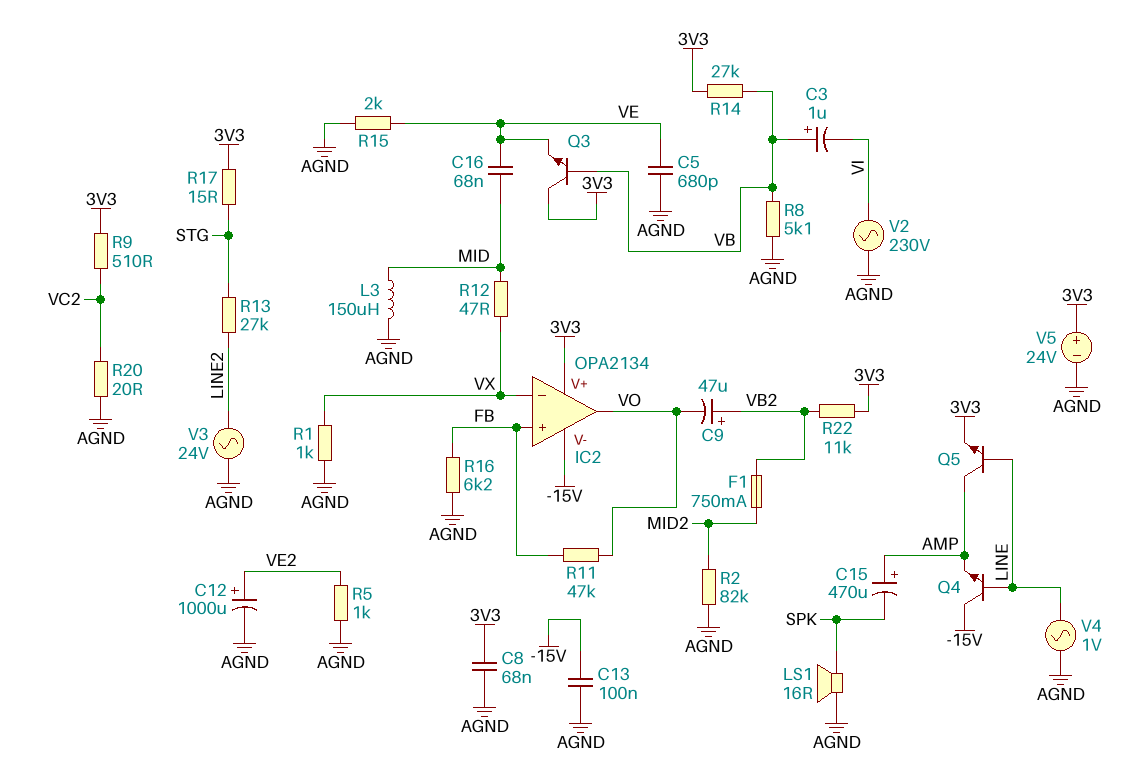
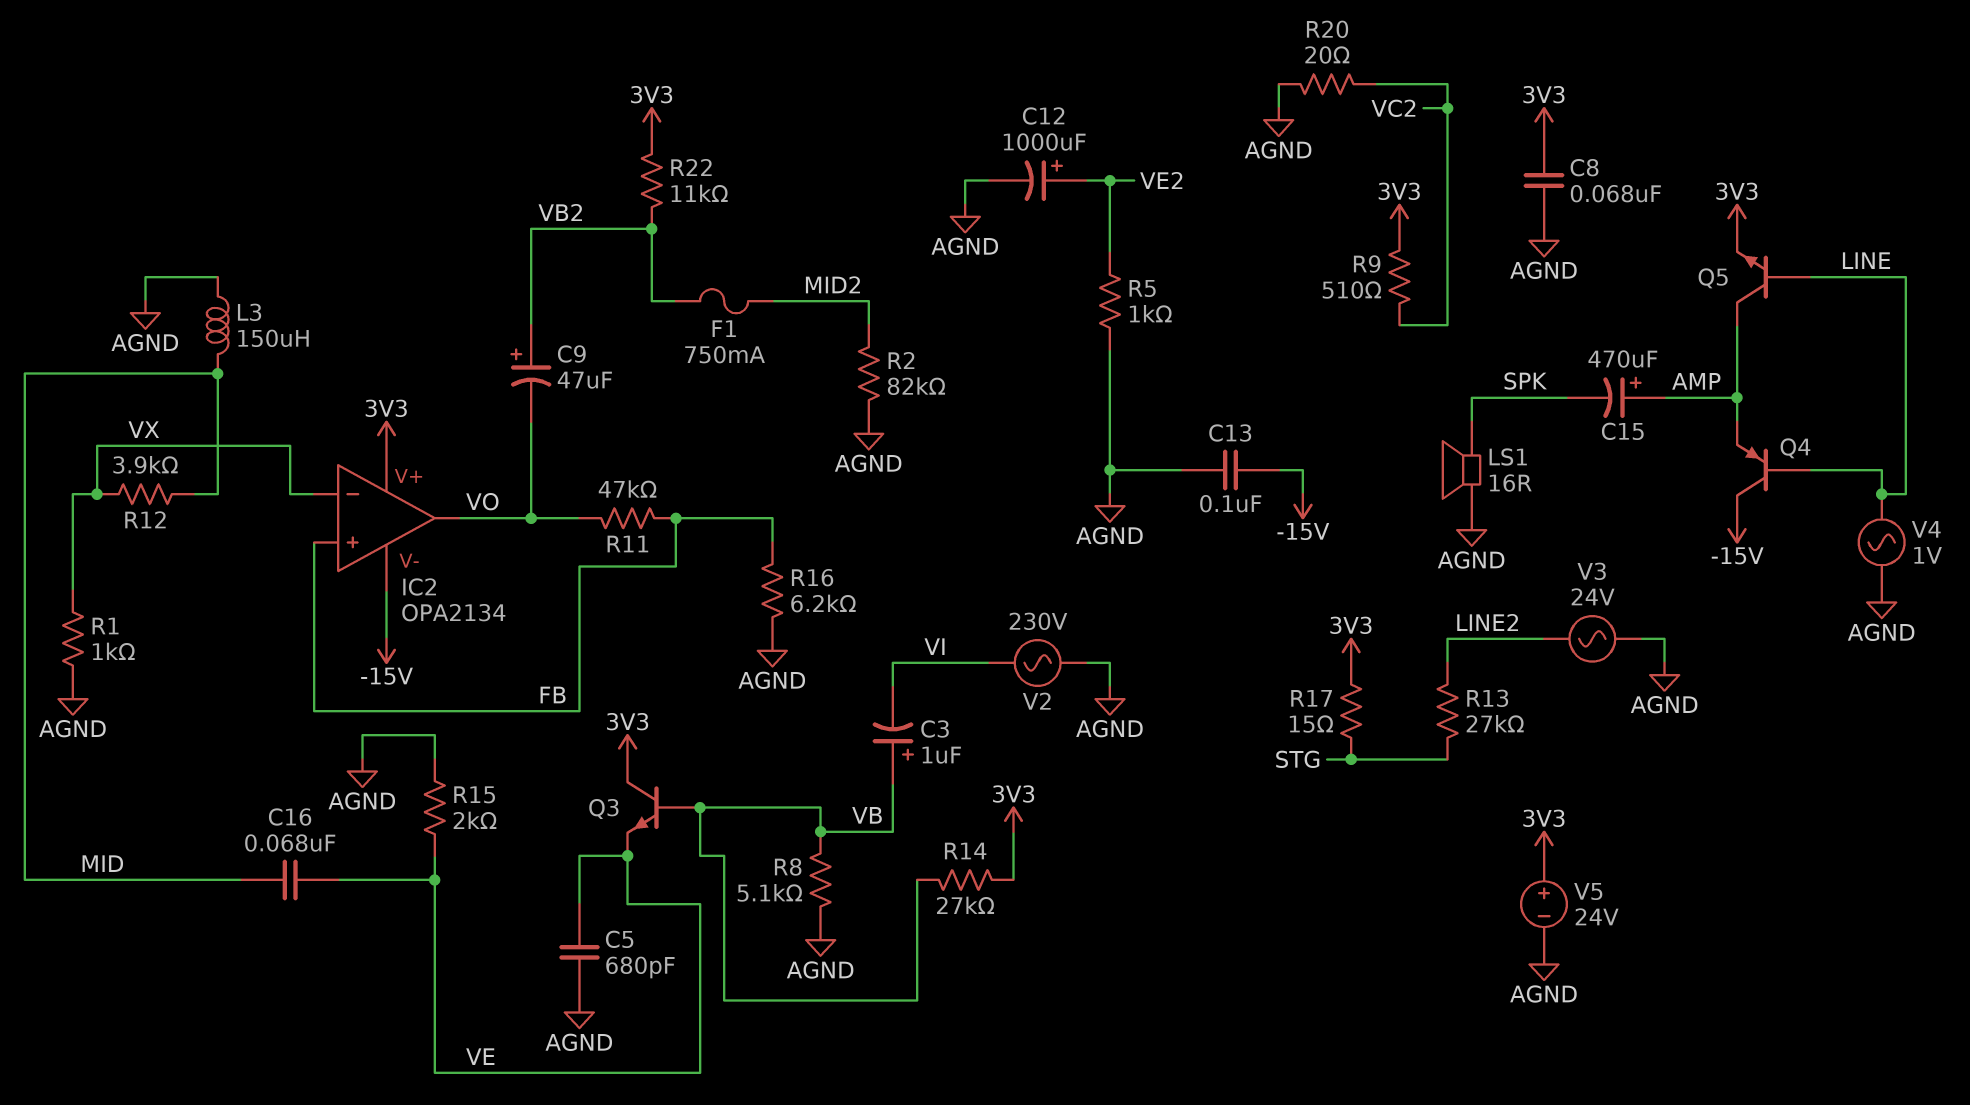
Q4: NPN (B LINE, C -15V, E AMP) -> PNP (B LINE, C -15V, E AMP)
R12: 47 (MID, VX) -> 3.9k (MID, VX)

